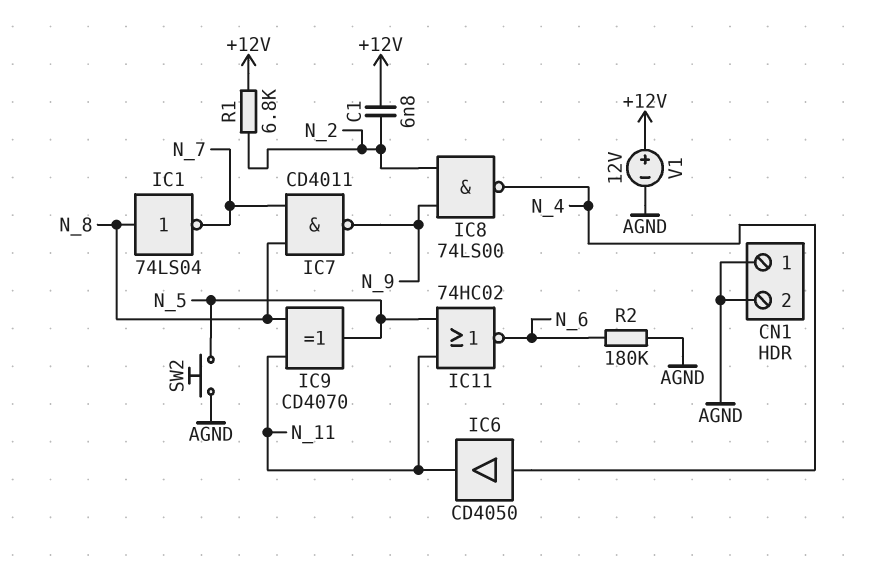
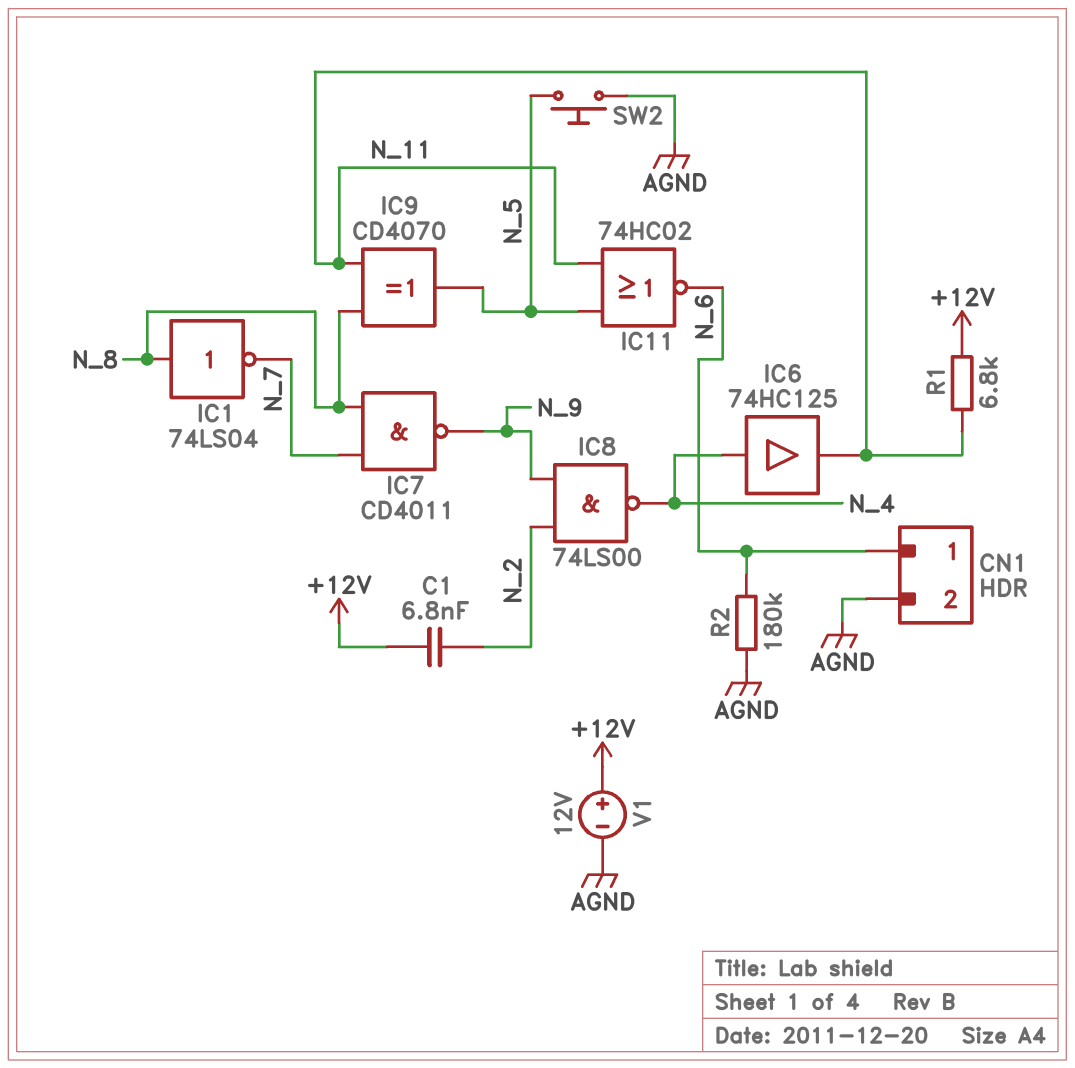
CN1 pin 1: AGND -> N_6
IC6: buffer CD4050 (in N_4, out N_11) -> buffer 74HC125 (in N_4, out N_11)
R1: 6.8k (+12V, N_2) -> 6.8k (+12V, N_11)

